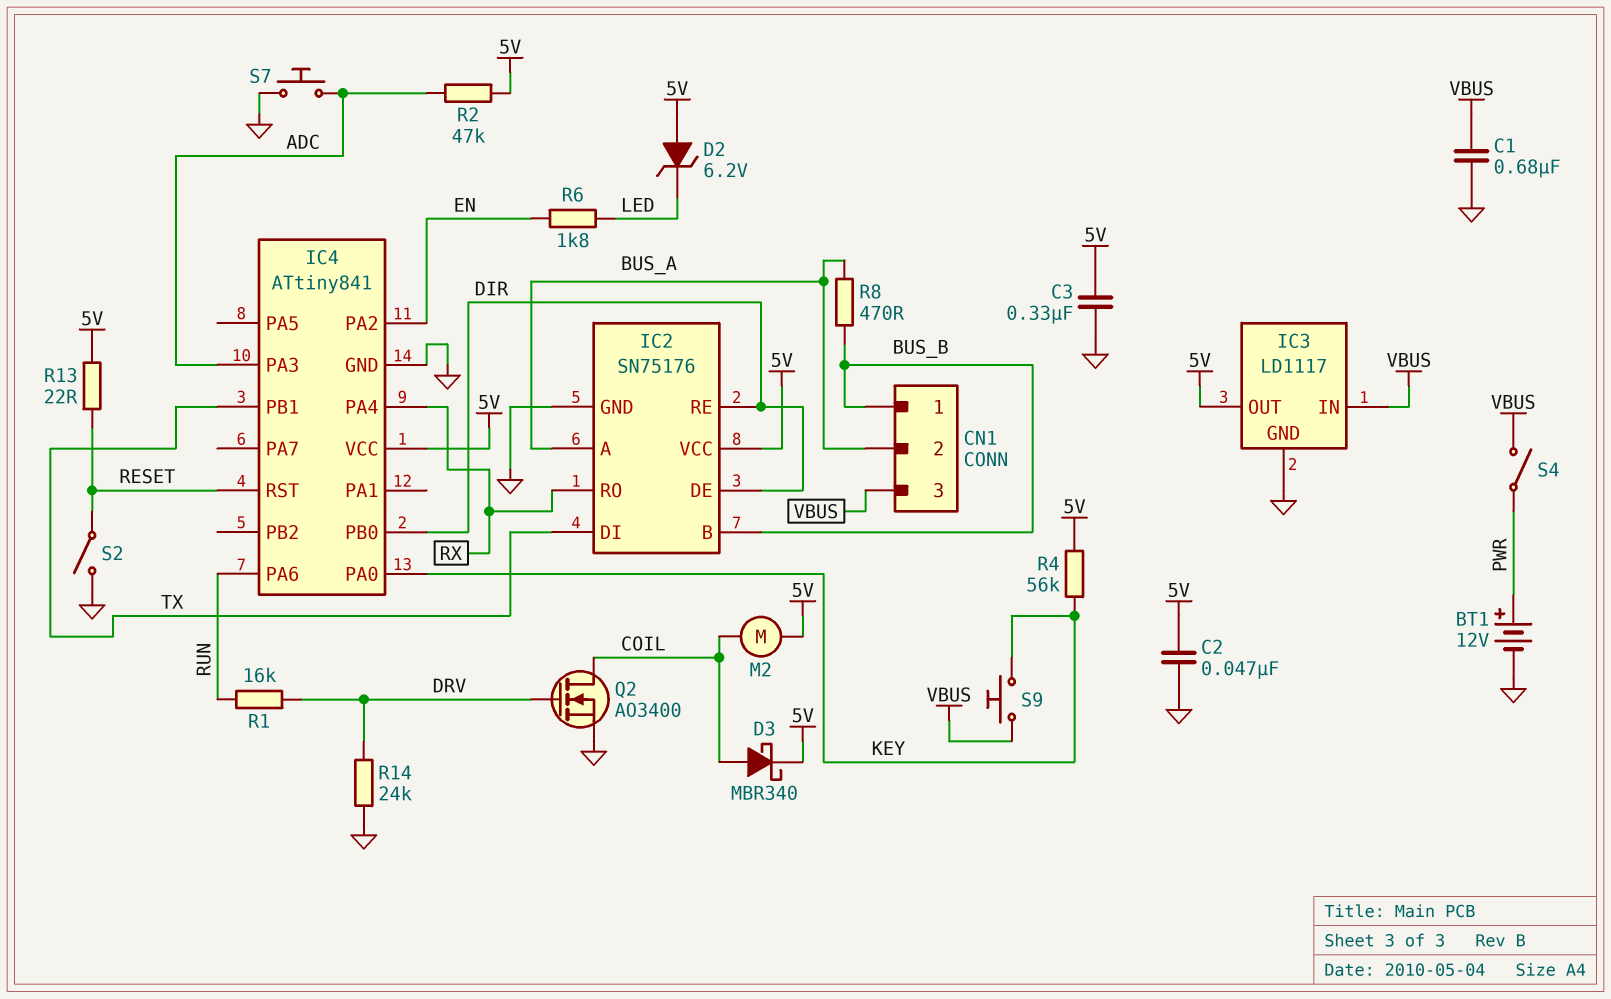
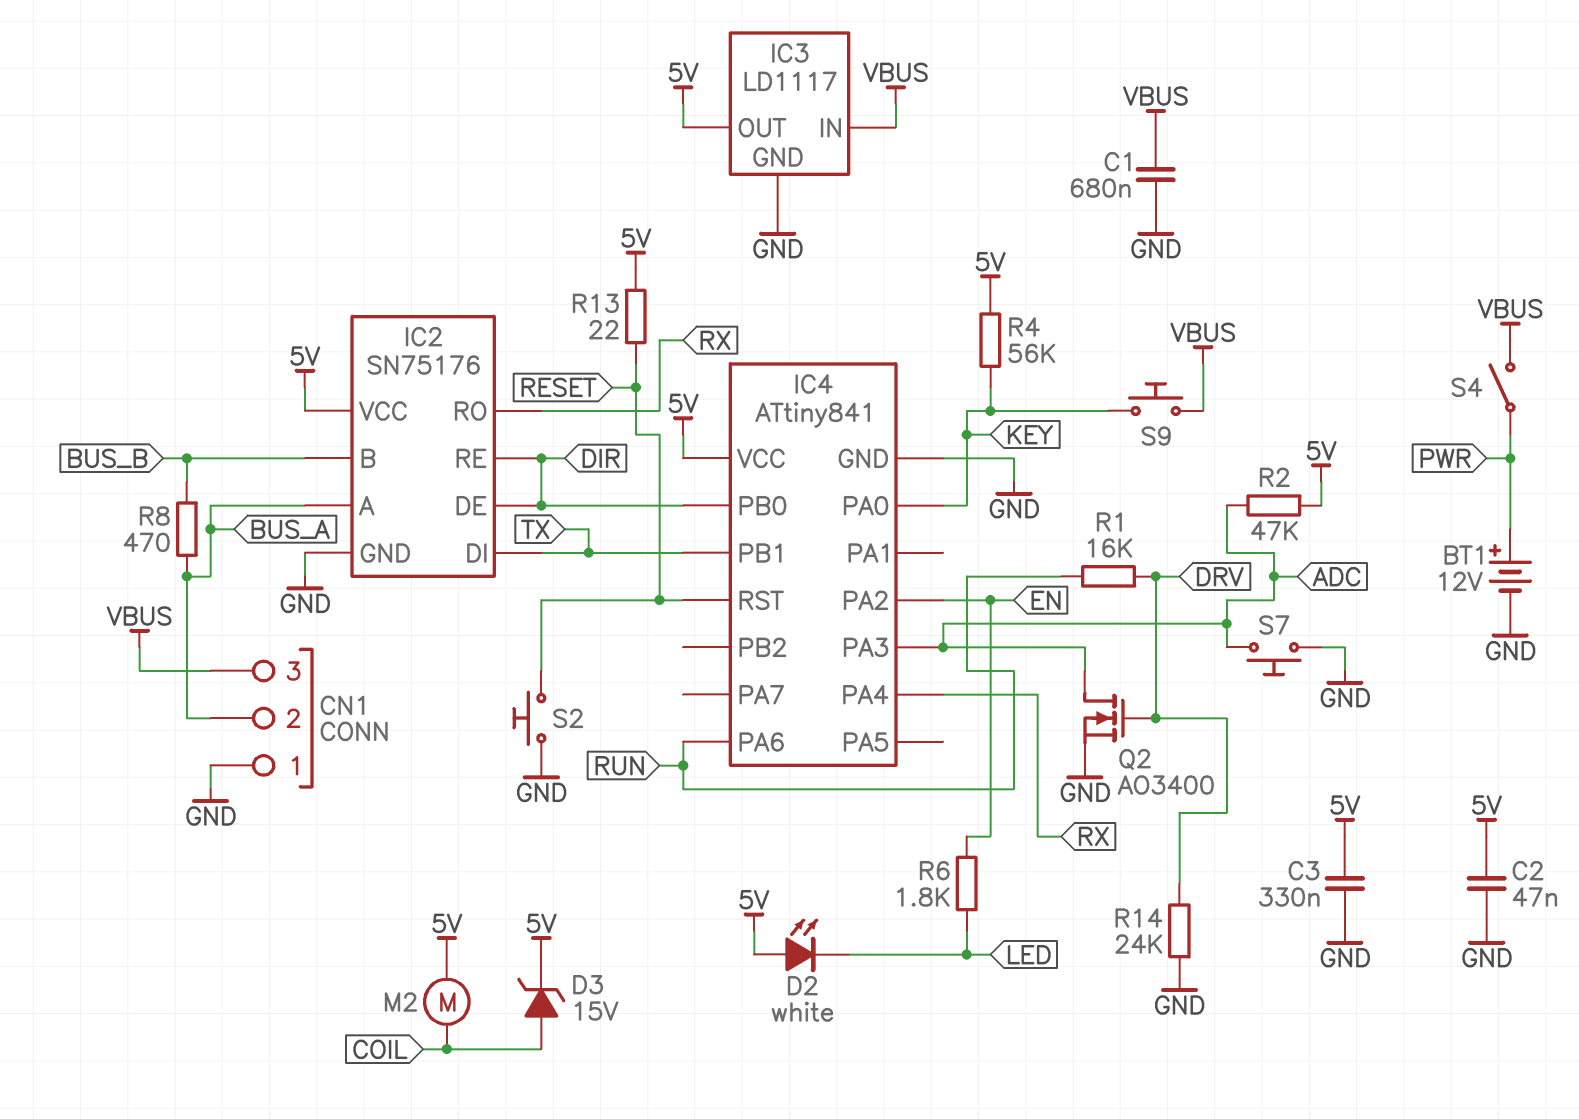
CN1 pin 1: BUS_B -> GND
D2: zener 6.2V (A 5V, K LED) -> LED white (A 5V, K LED)
D3: schottky MBR340 (A COIL, K 5V) -> zener 15V (A COIL, K 5V)
Q2: NMOS AO3400 (G DRV, D COIL, S GND) -> NMOS AO3400 (G DRV, D ADC, S GND)
S2: switch (GND, RESET) -> button (GND, RESET)

